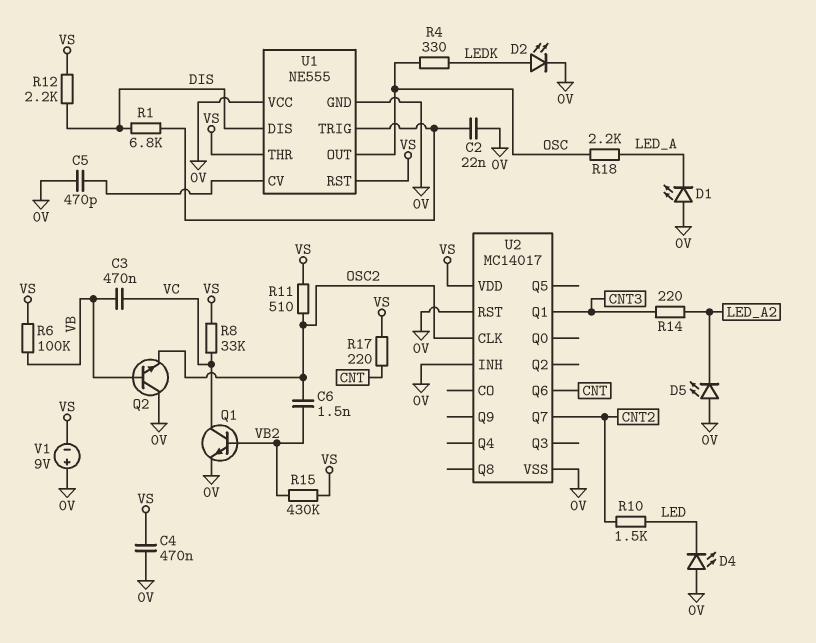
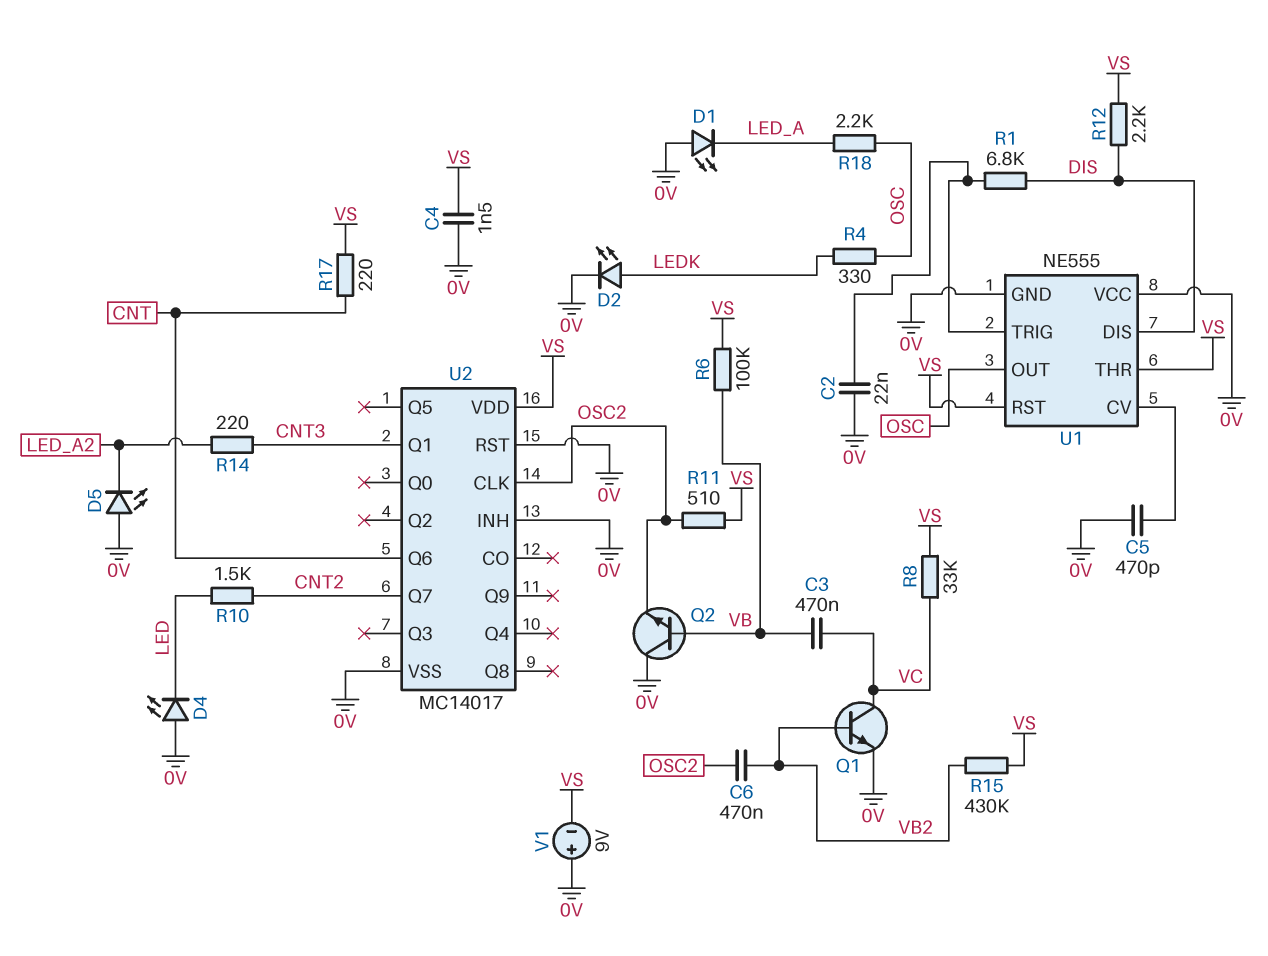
C4: 470nF (0V, VS) -> 1.5nF (0V, VS)
C6: 1.5nF (OSC2, VB2) -> 470nF (OSC2, VB2)

